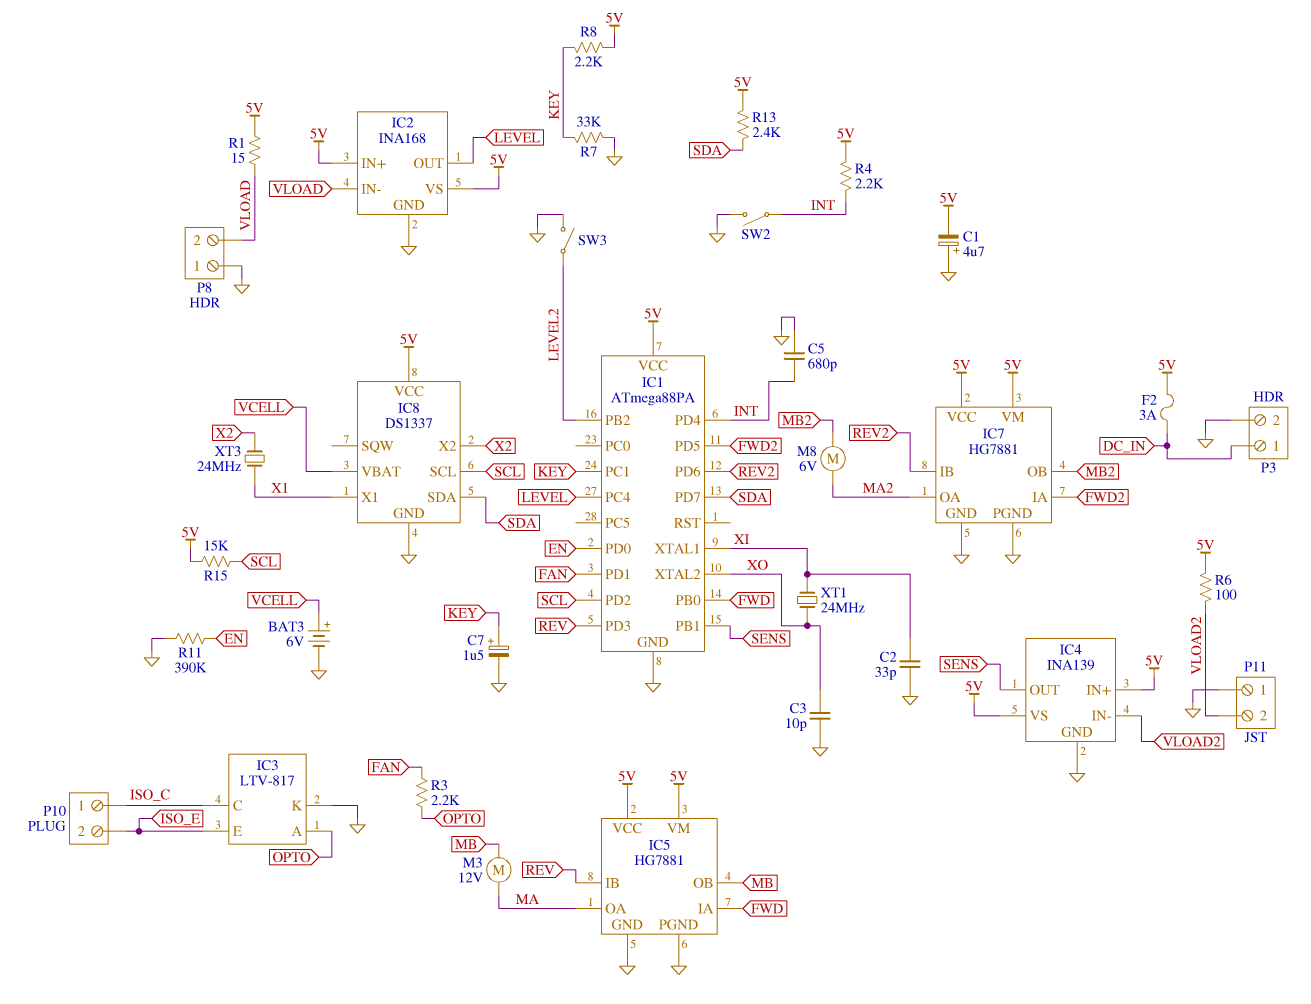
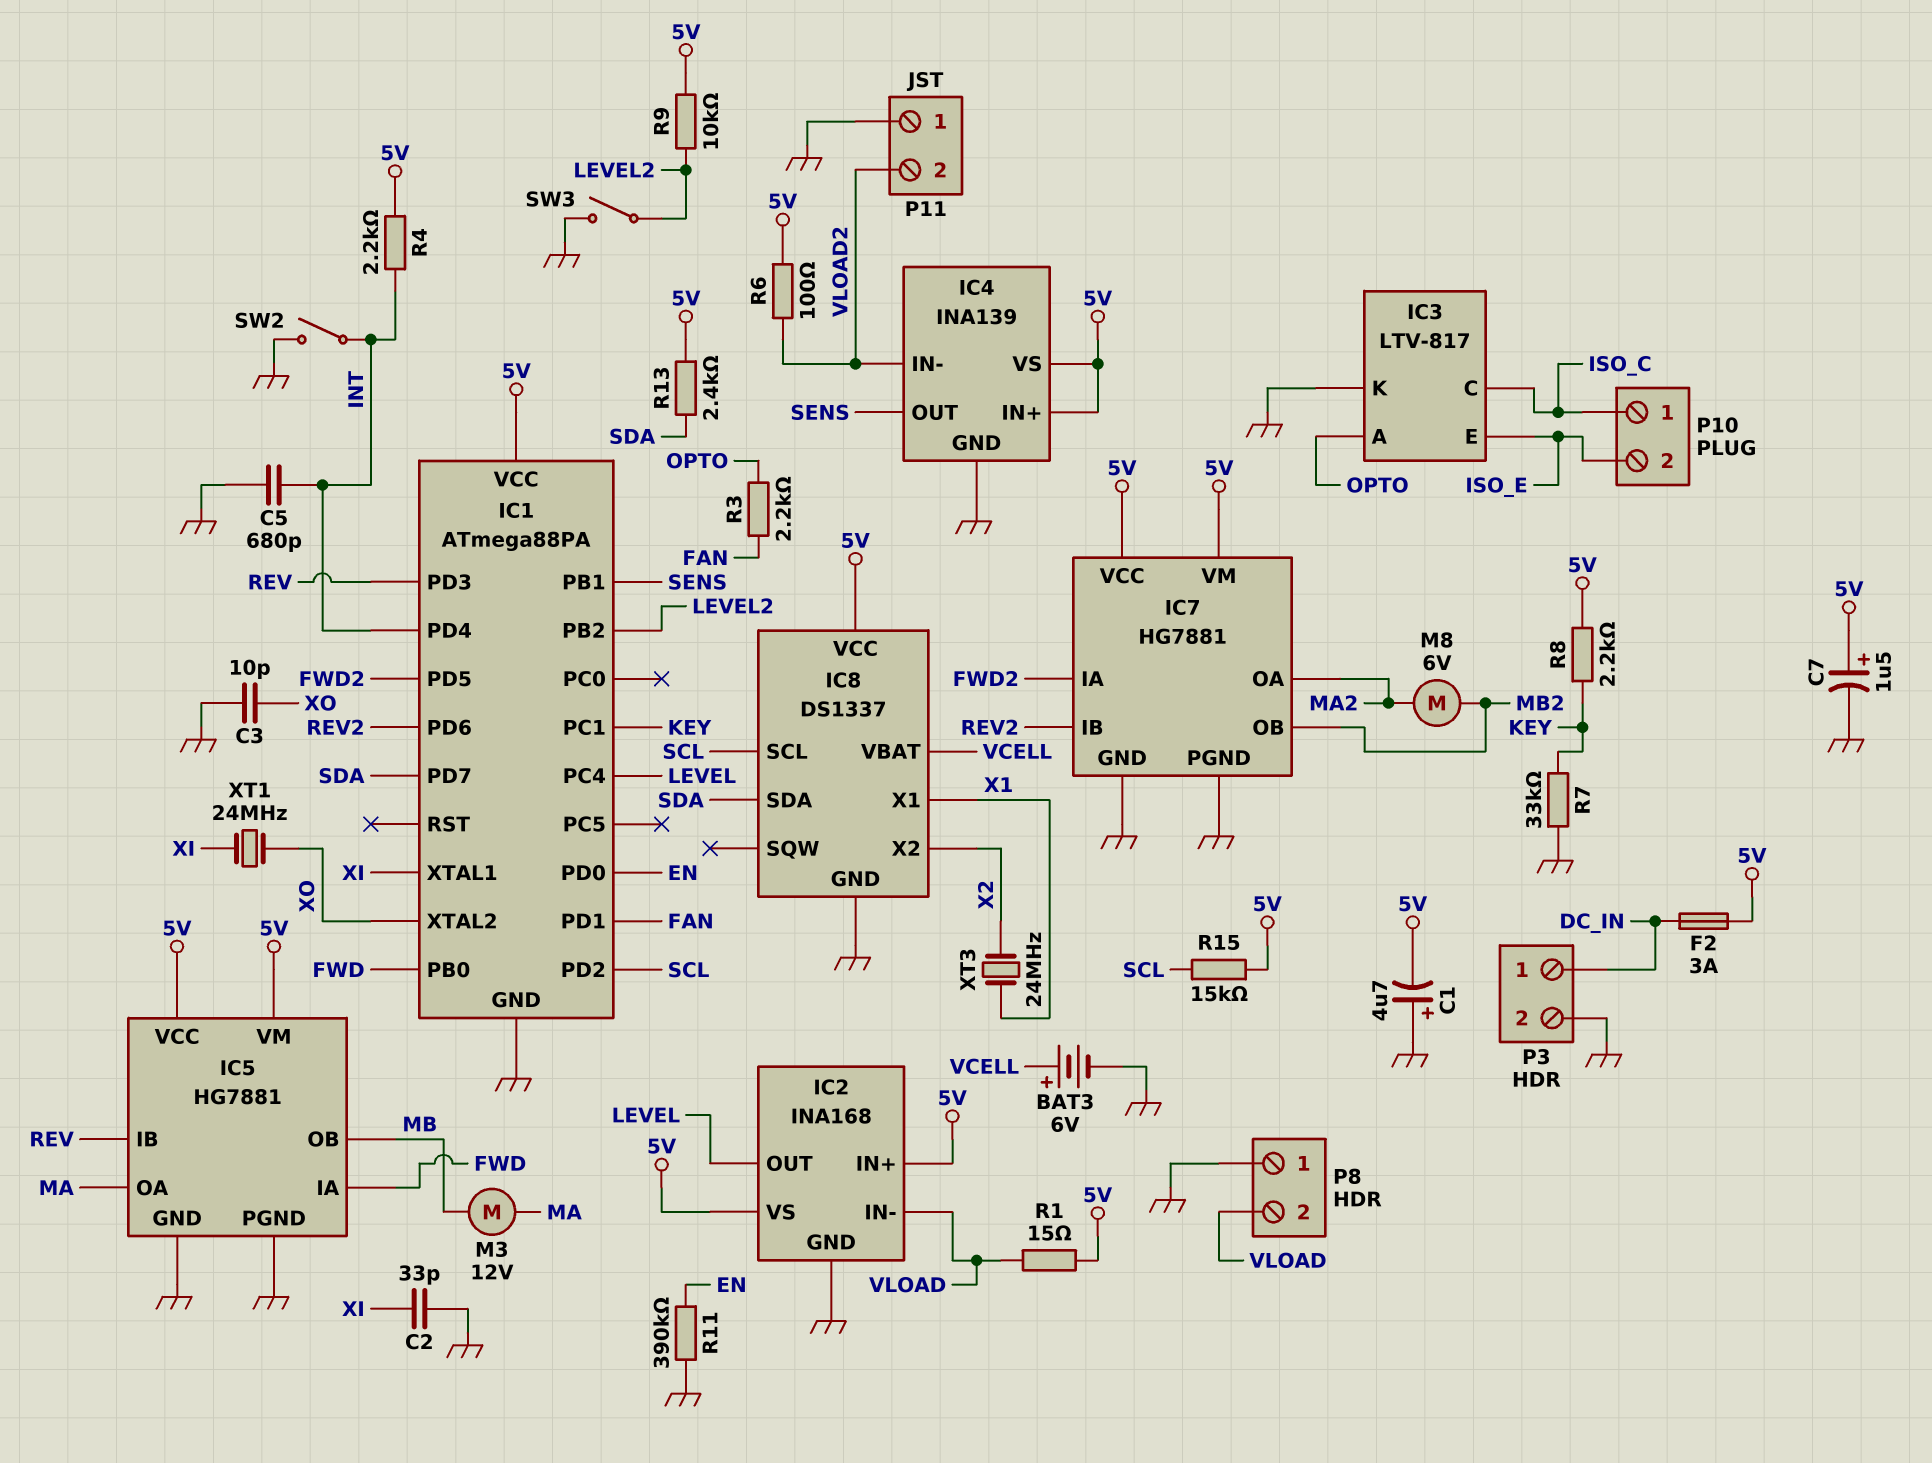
C7: 1.5uF (plus KEY, minus GND) -> 1.5uF (plus 5V, minus GND)
R9: none -> 10k (5V, LEVEL2)

